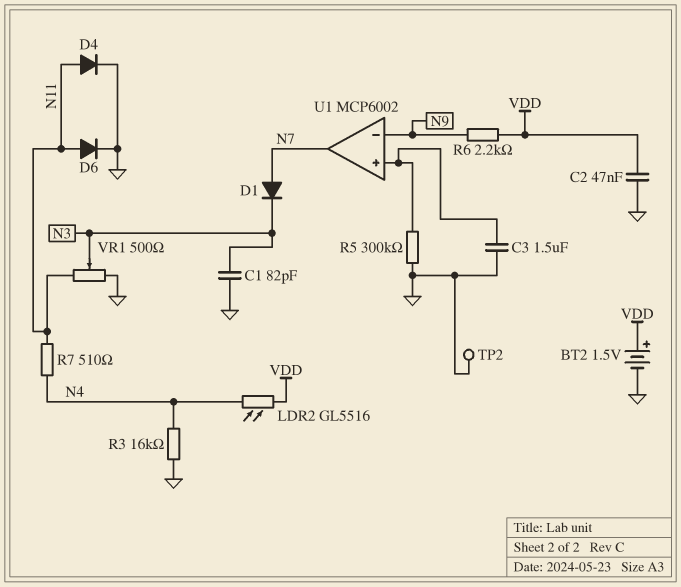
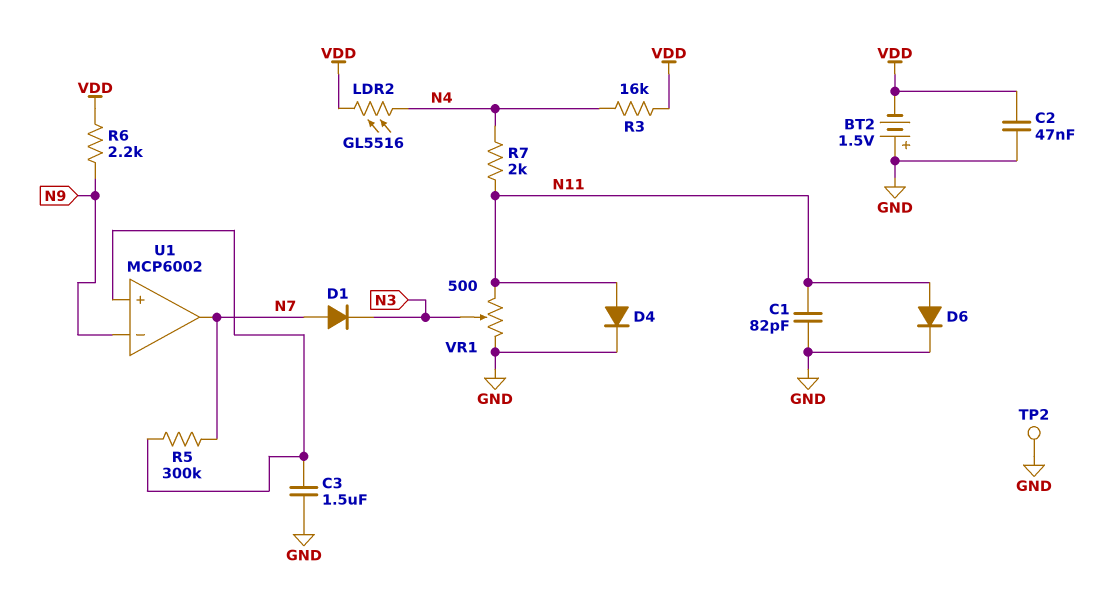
BT2: 1.5V (plus VDD, minus GND) -> 1.5V (plus GND, minus VDD)
C1: 82pF (GND, N3) -> 82pF (GND, N11)
R3: 16k (GND, N4) -> 16k (N4, VDD)
R5: 300k (GND, U1/in+) -> 300k (N7, U1/in+)
R7: 510 (N4, N11) -> 2k (N4, N11)

